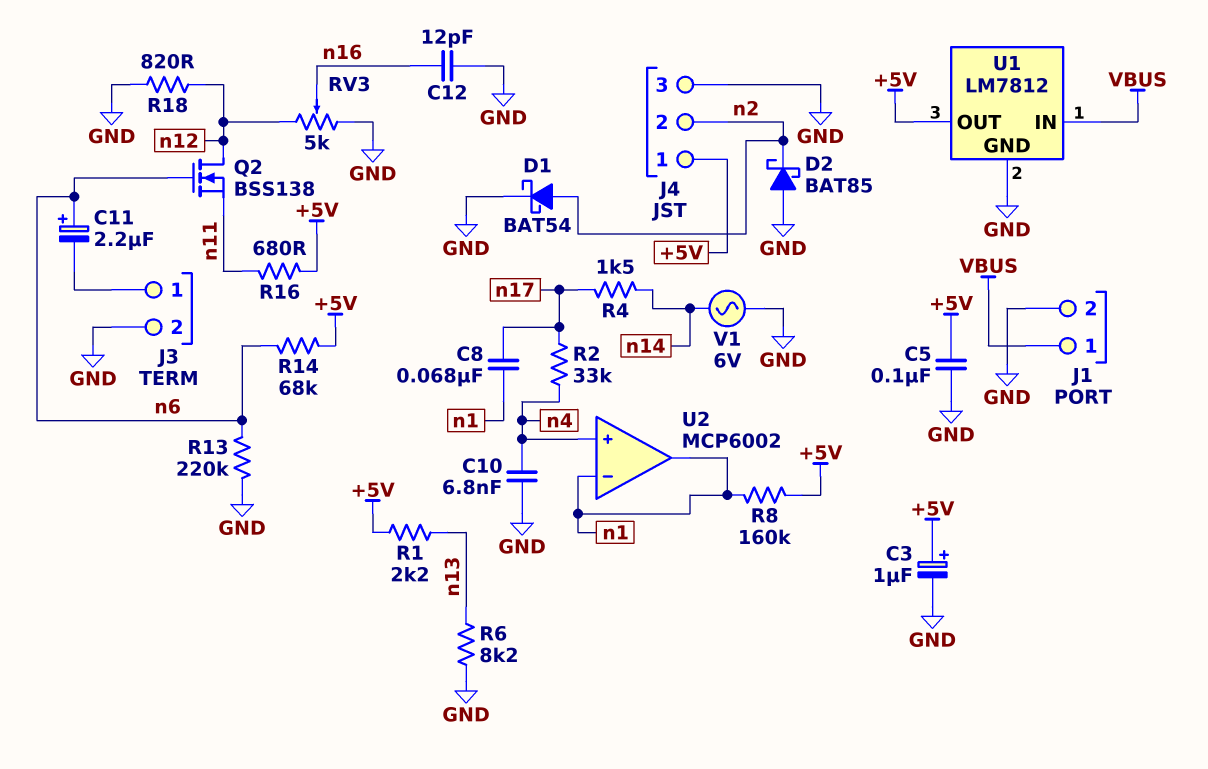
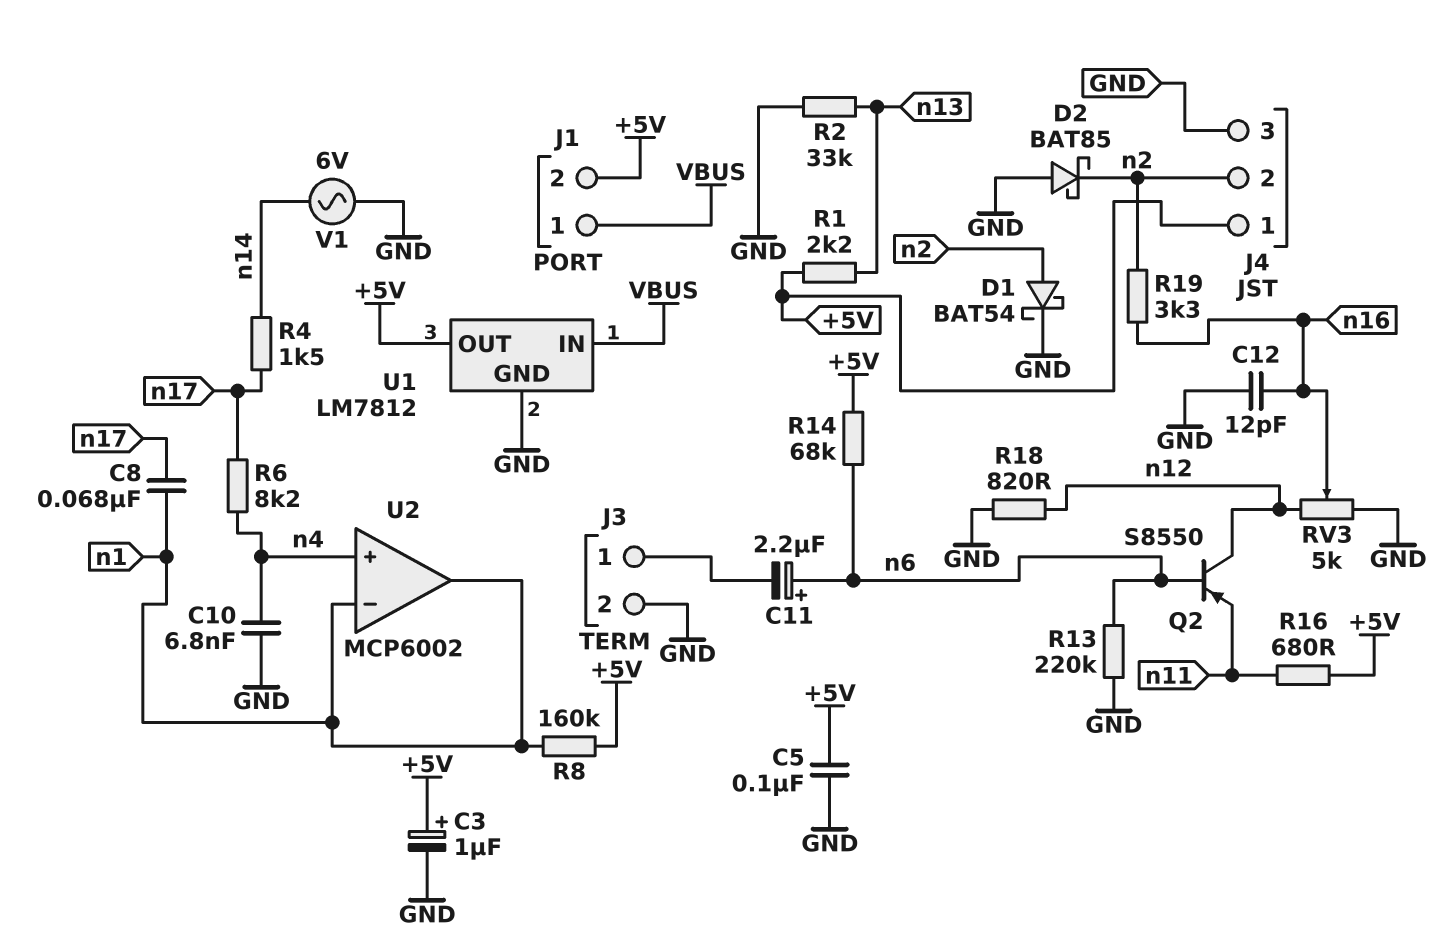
J1 pin 2: GND -> +5V
Q2: NMOS BSS138 (G n6, D n12, S n11) -> PNP S8550 (B n6, C n12, E n11)
R2: 33k (n4, n17) -> 33k (GND, n13)
R6: 8.2k (GND, n13) -> 8.2k (n4, n17)
R19: none -> 3.3k (n2, n16)

